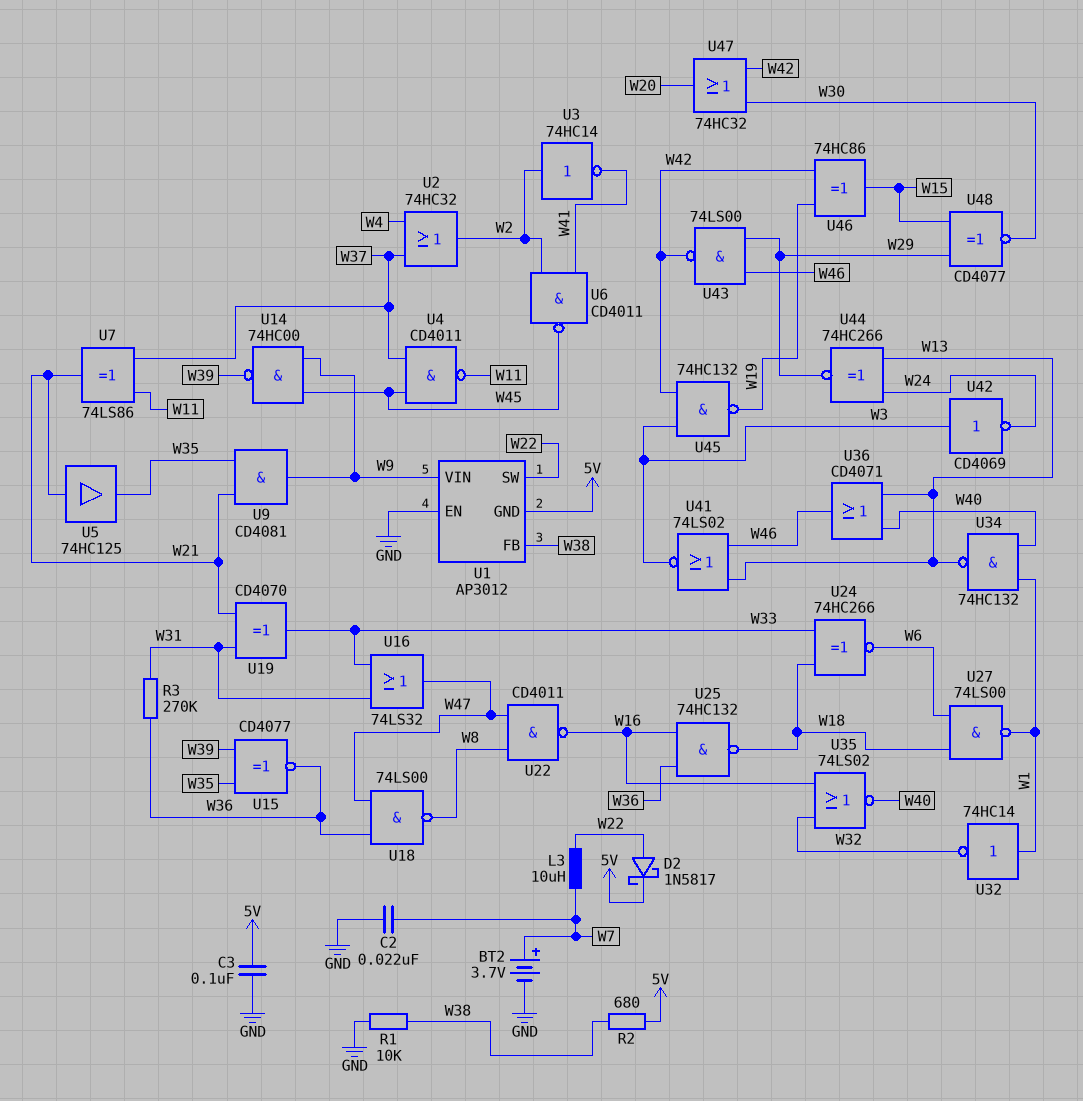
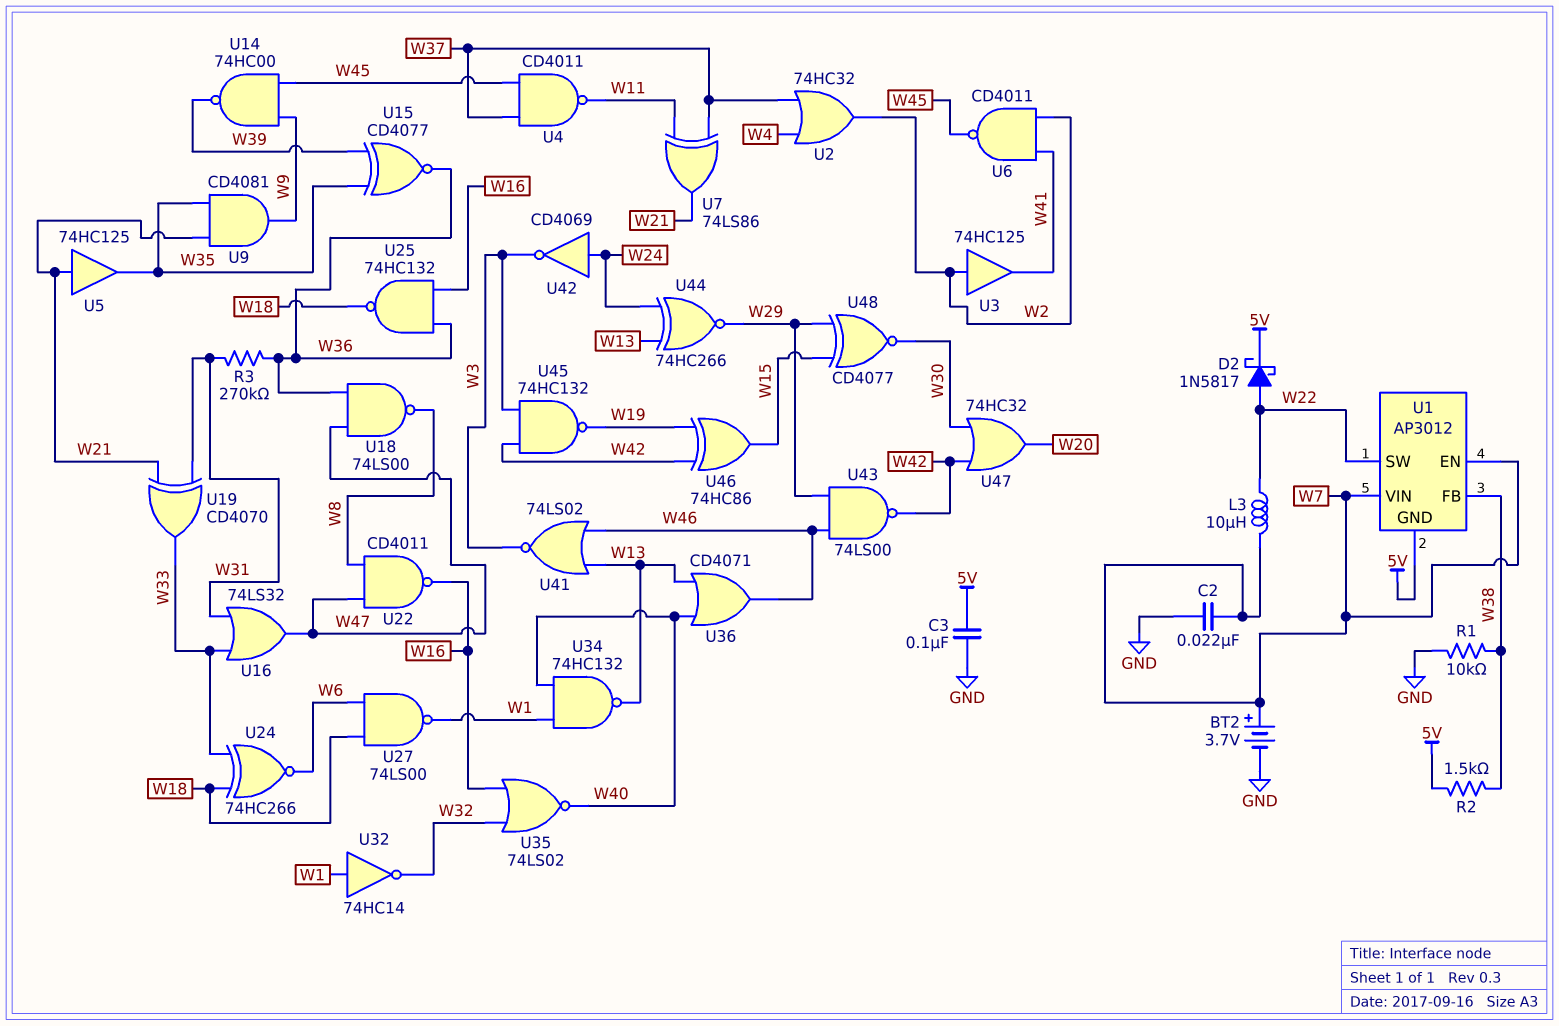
R2: 680 (5V, W38) -> 1.5k (5V, W38)
U1 pin EN: GND -> W7
U1 pin VIN: W9 -> W7
U3: NOT 74HC14 (in W2, out W41) -> buffer 74HC125 (in W2, out W41)
U42: NOT CD4069 (in W3, out W24) -> NOT CD4069 (in W24, out W3)

